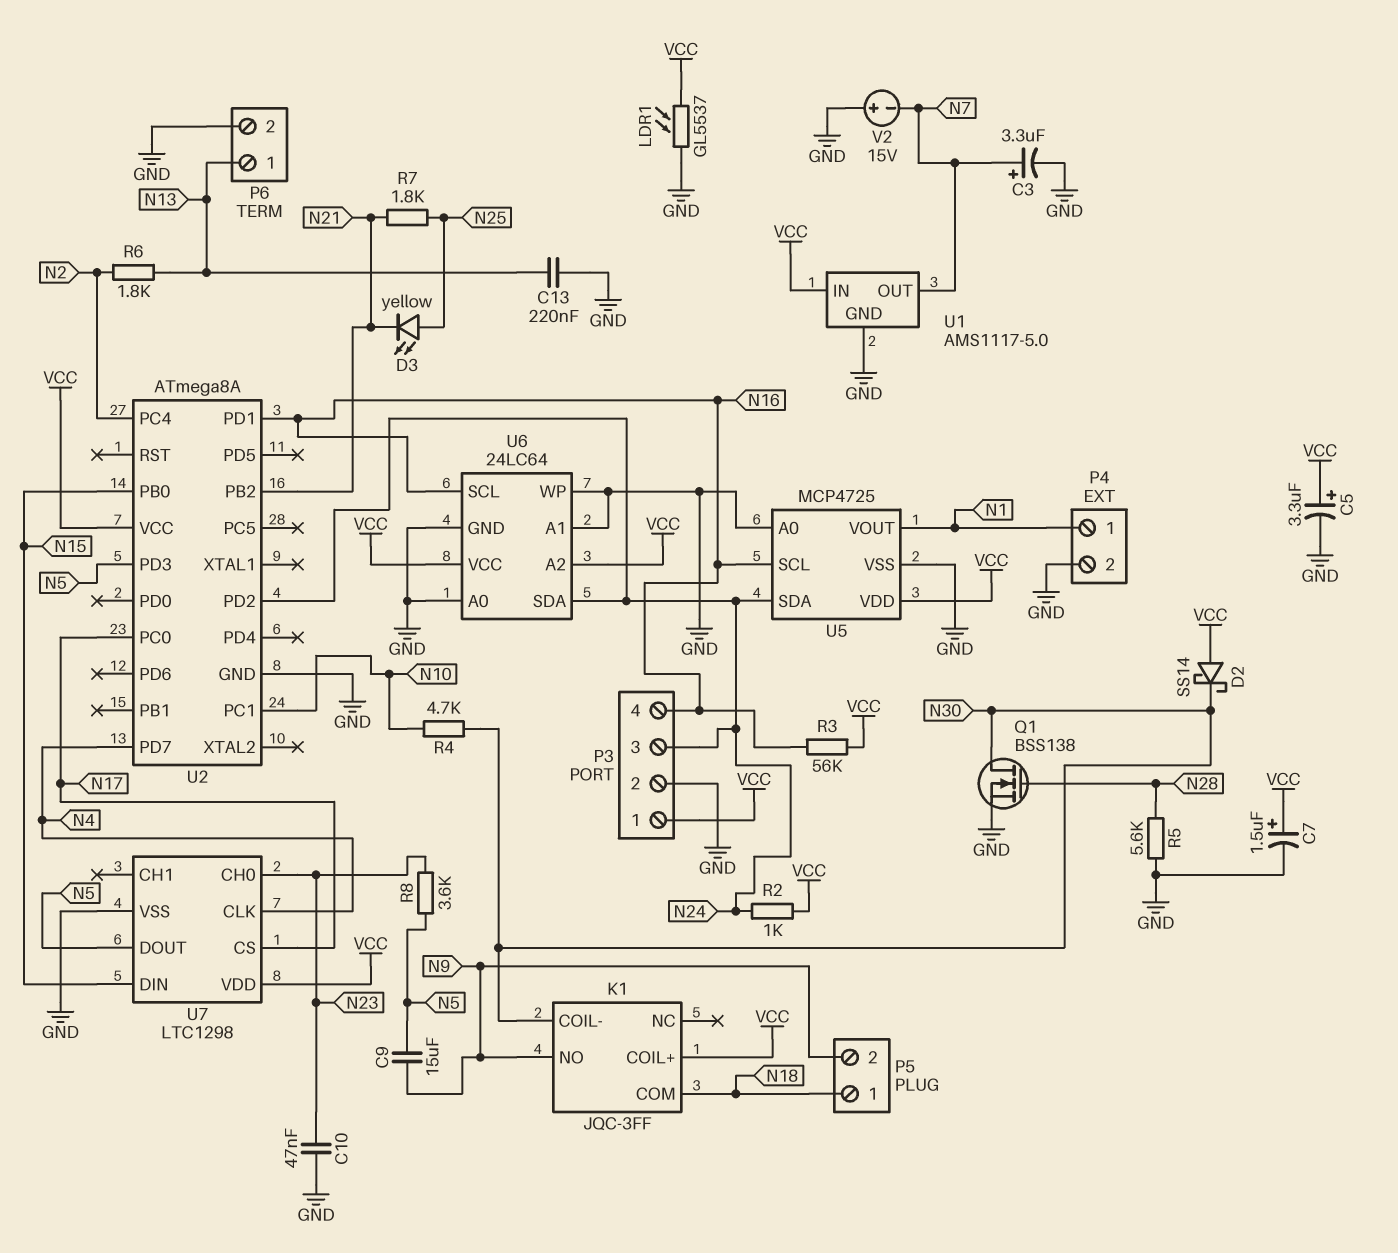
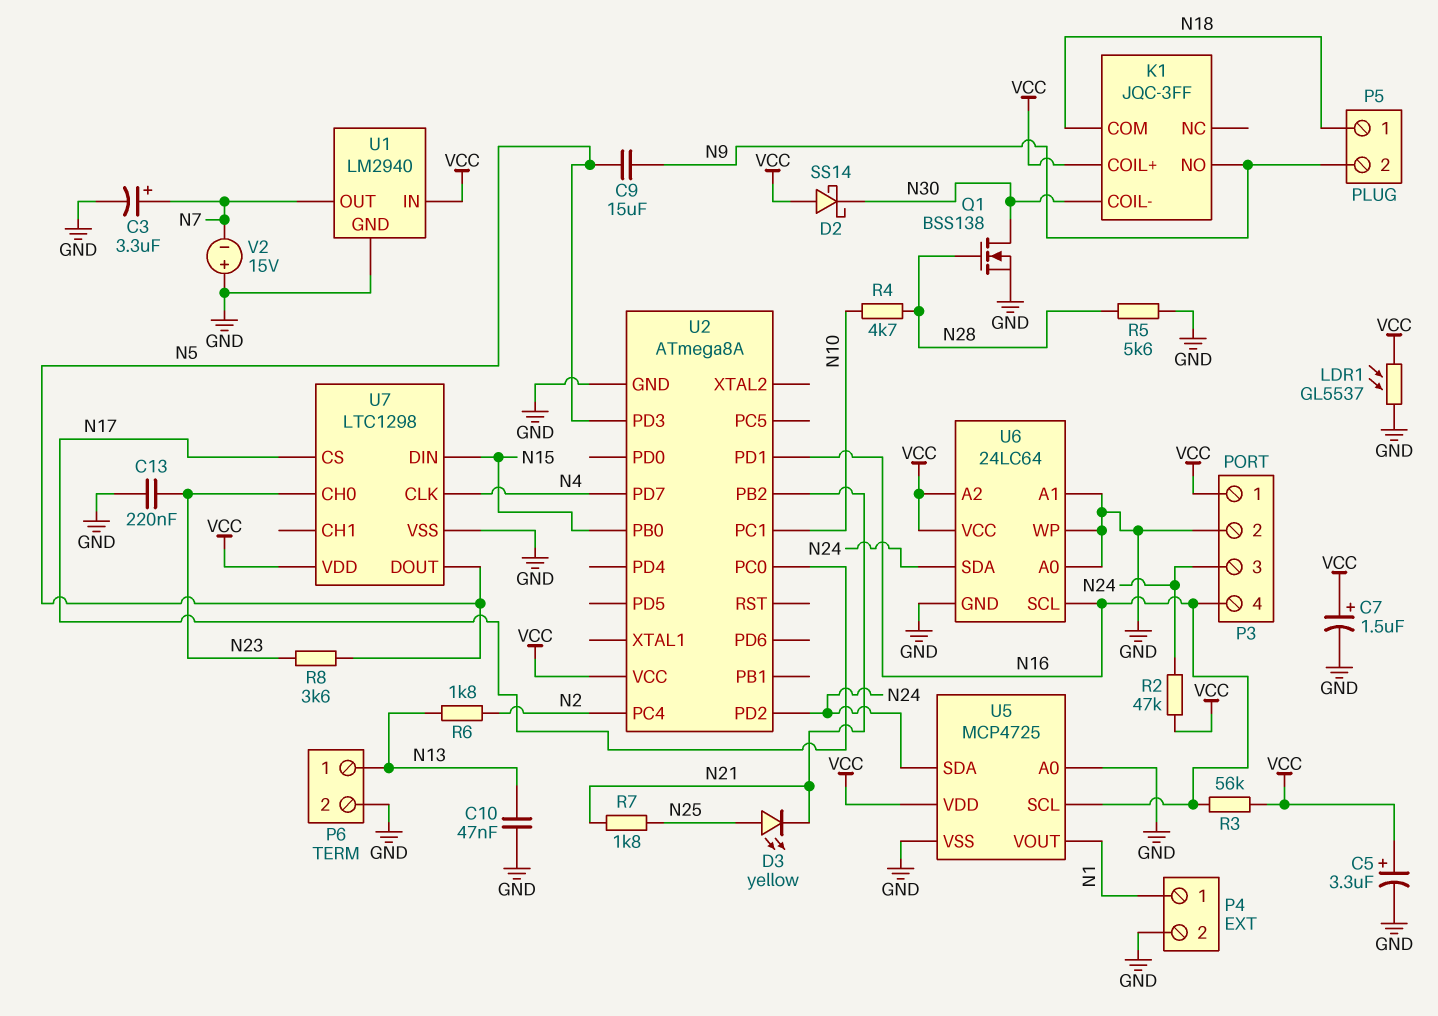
C10: 47nF (GND, N23) -> 47nF (GND, N13)
C13: 220nF (GND, N13) -> 220nF (GND, N23)
R2: 1k (N24, VCC) -> 47k (N24, VCC)
R4: 4.7k (N10, N30) -> 4.7k (N10, N28)
U1: AMS1117-5.0 -> LM2940

